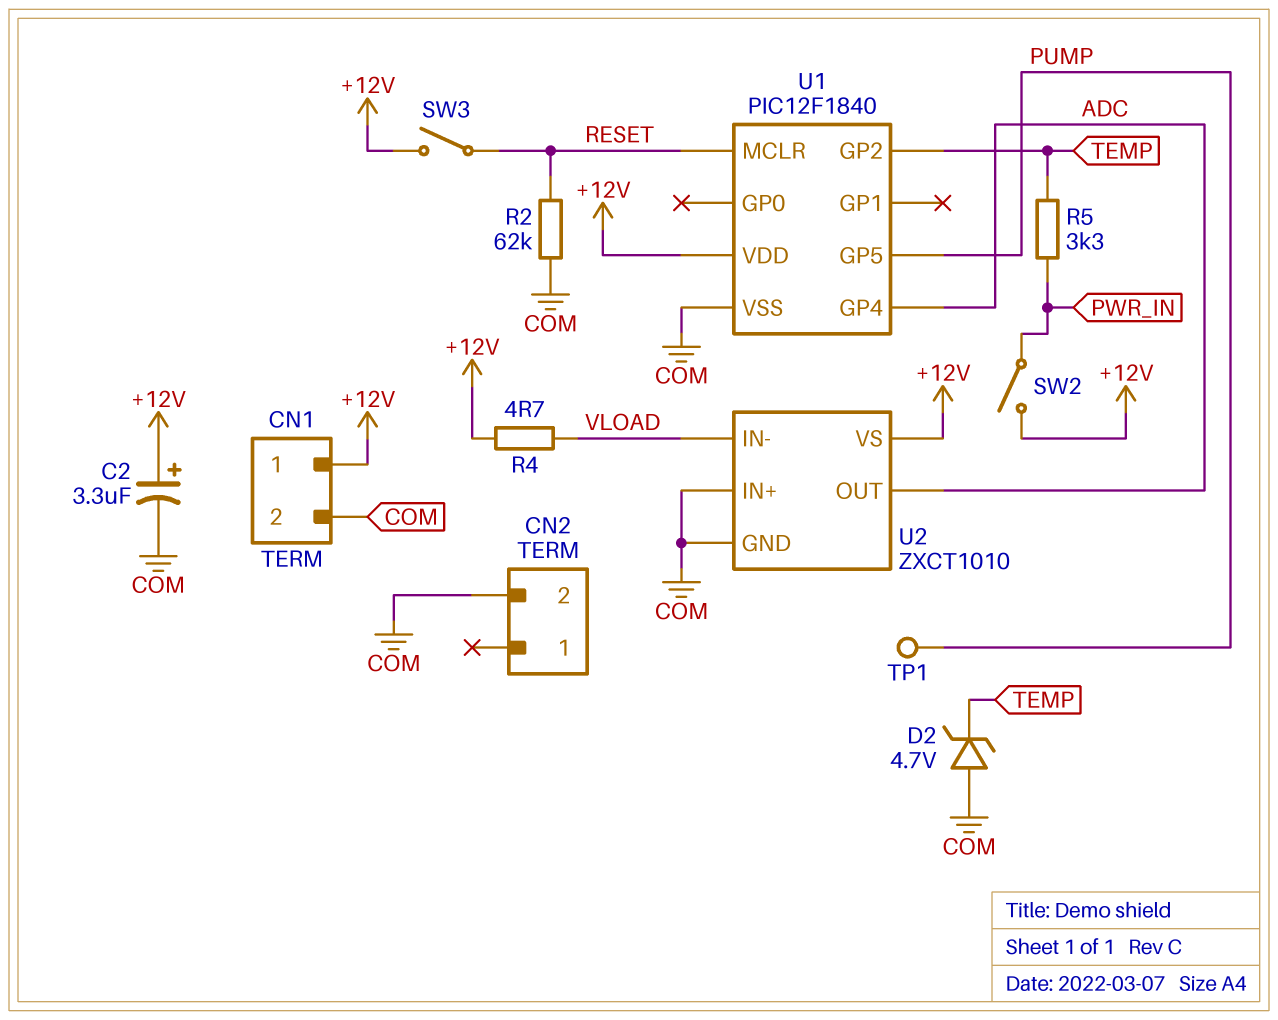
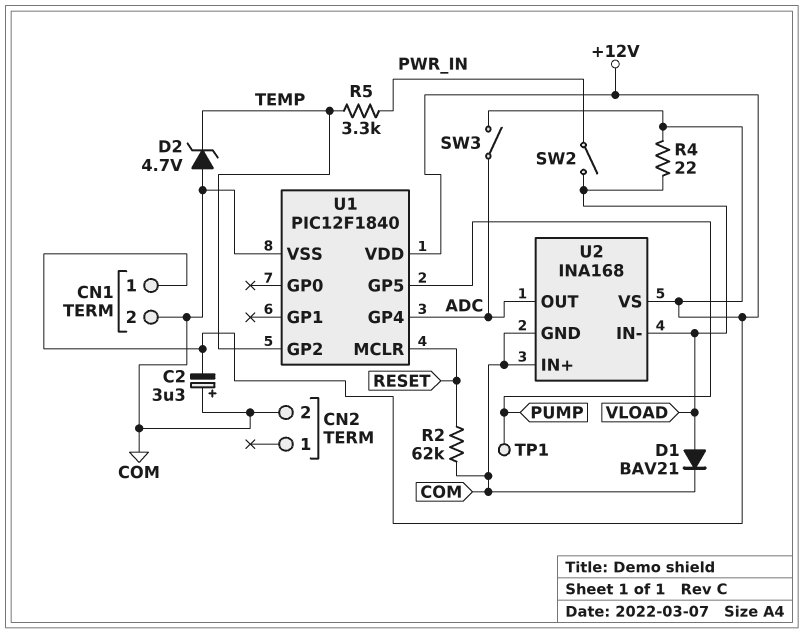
C2: 3.3uF (plus +12V, minus COM) -> 3.3uF (plus COM, minus +12V)
D1: none -> diode BAV21 (A VLOAD, K COM)
R4: 4.7 (+12V, VLOAD) -> 22 (+12V, VLOAD)
SW2: switch (+12V, PWR_IN) -> switch (PWR_IN, VLOAD)
SW3: switch (+12V, RESET) -> switch (+12V, ADC)
U2: ZXCT1010 -> INA168

